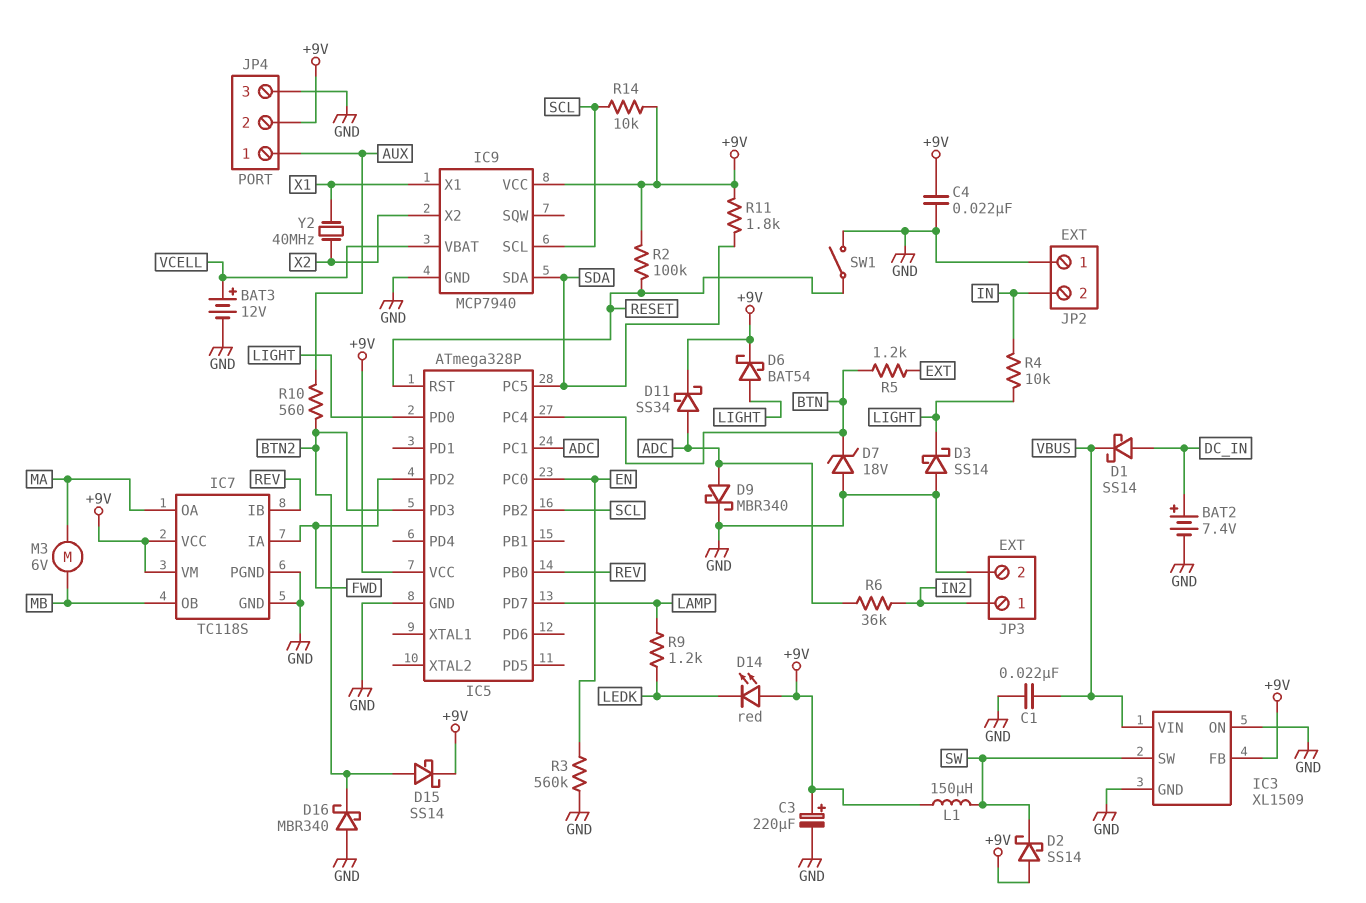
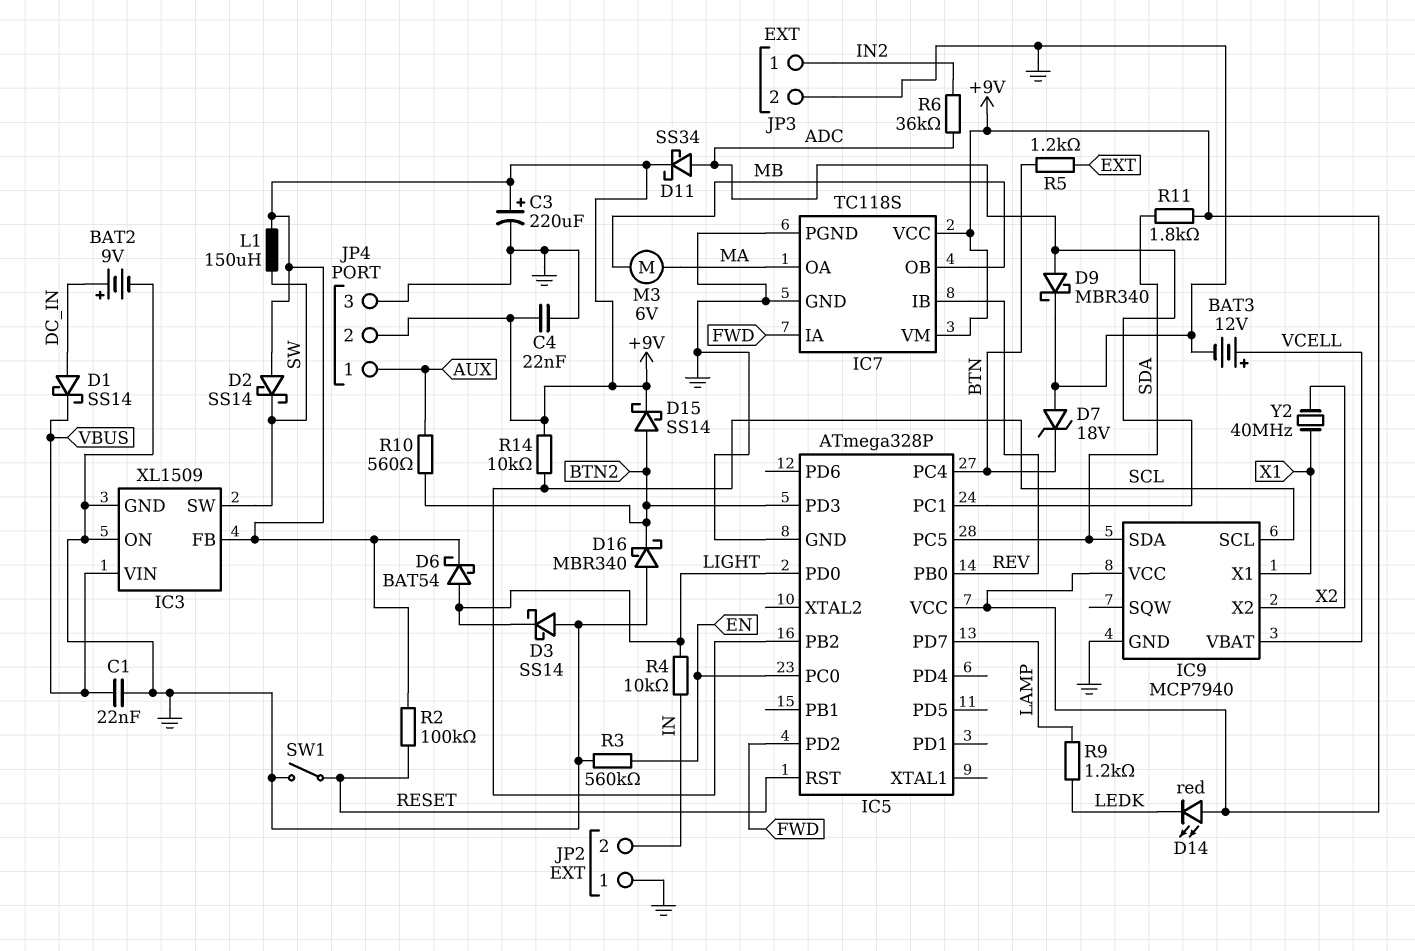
BAT2: 7.4V (plus DC_IN, minus GND) -> 9V (plus DC_IN, minus GND)

